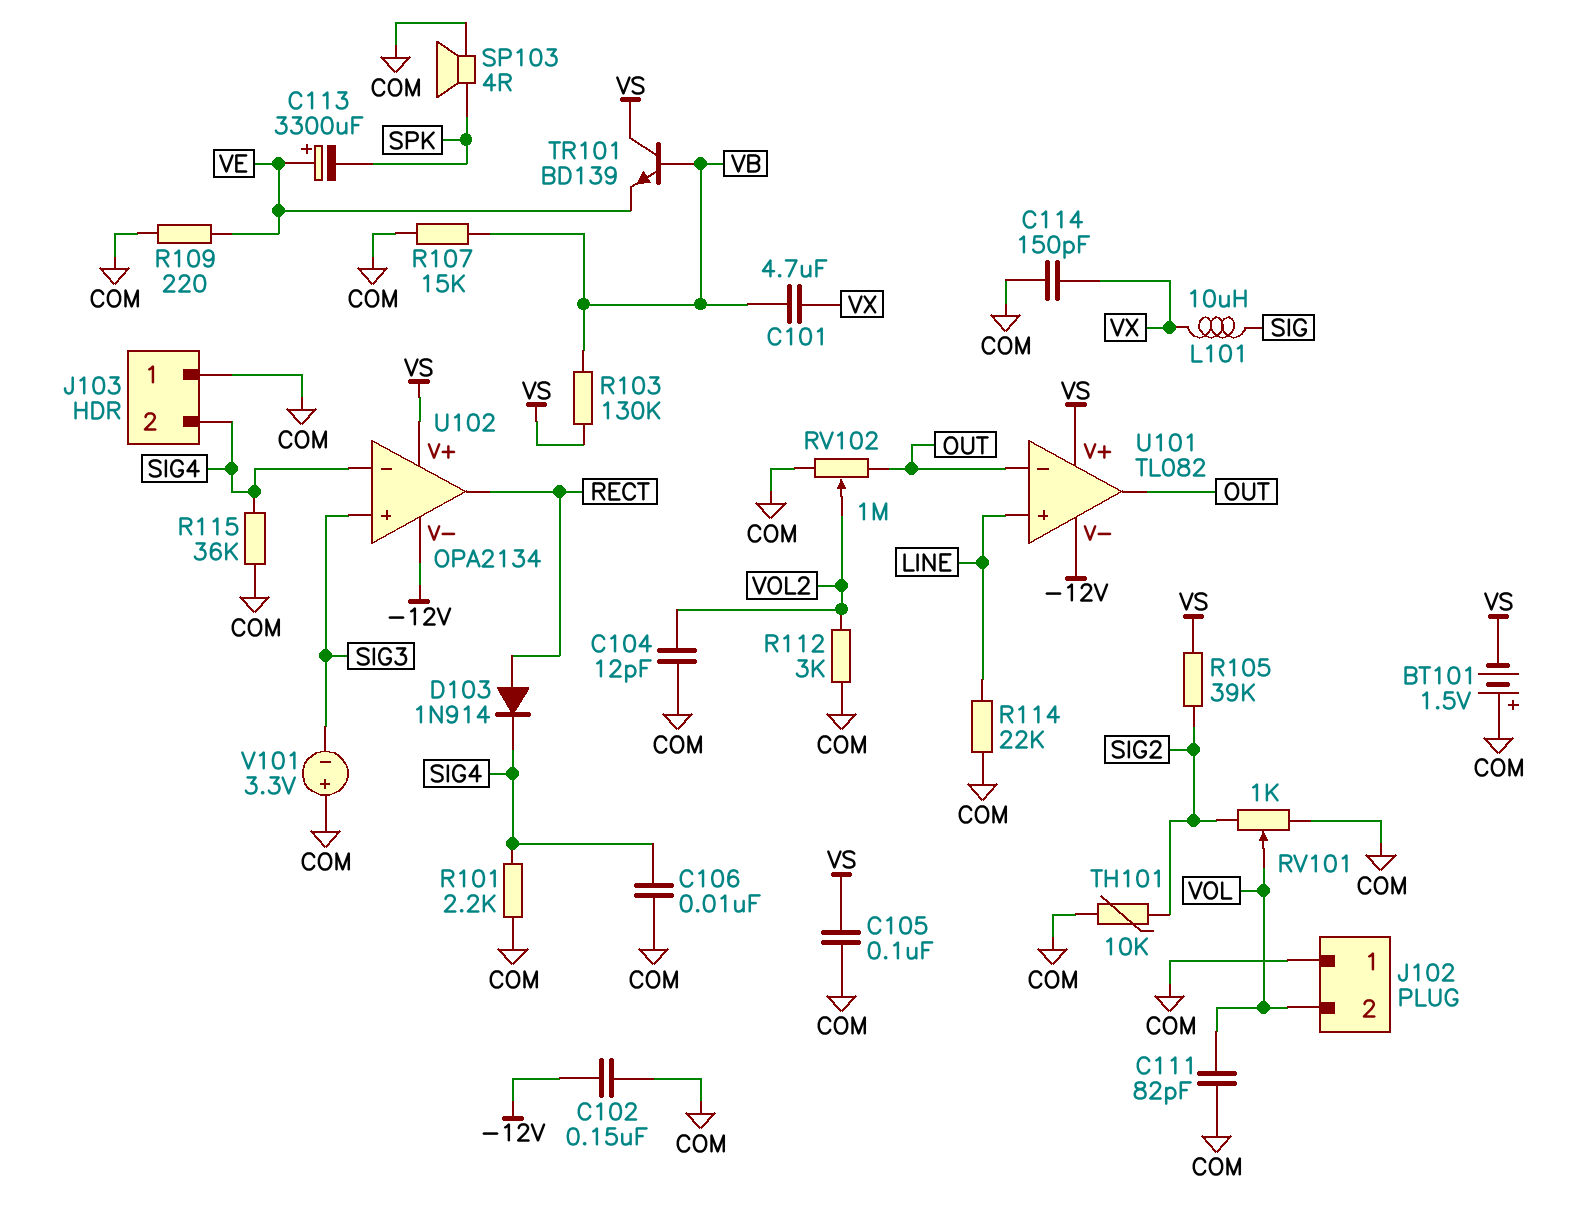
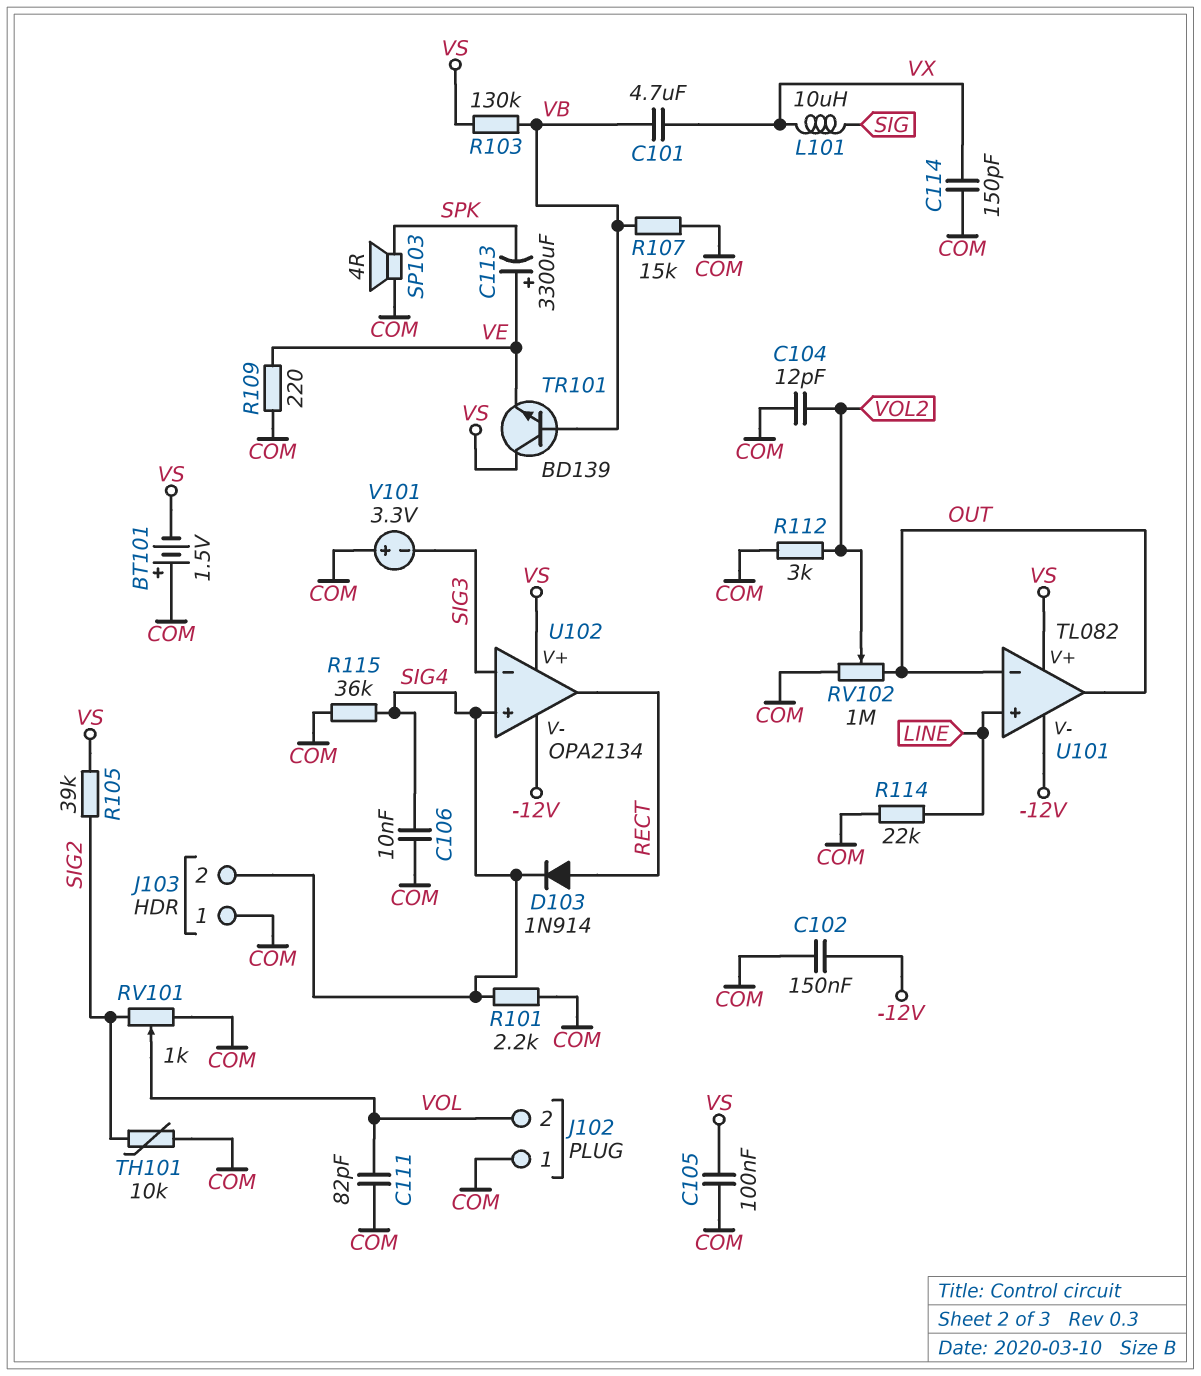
U102 pin in+: SIG3 -> SIG4
U102 pin in-: SIG4 -> SIG3

